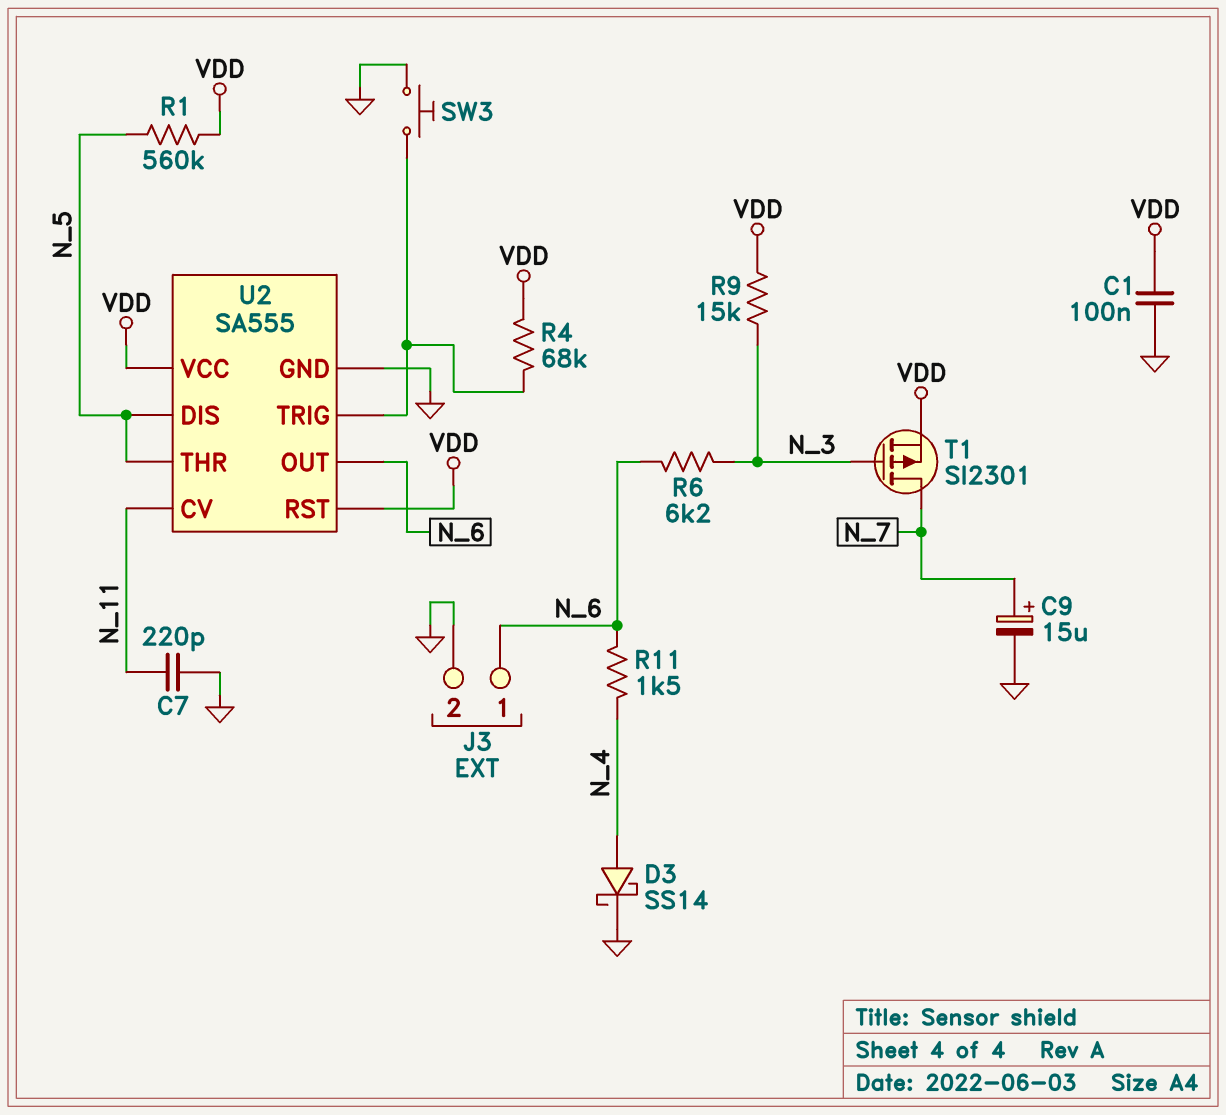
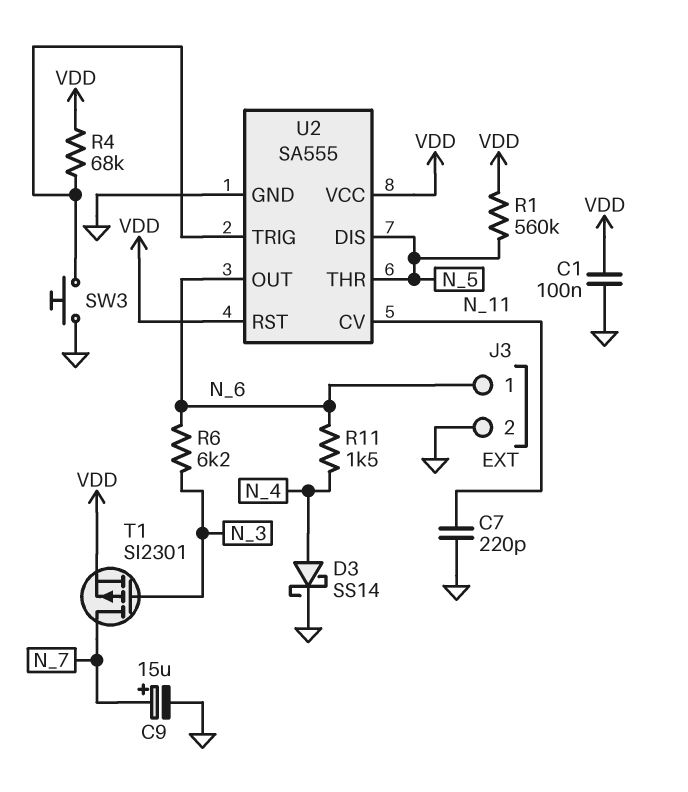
R9: 15k (N_3, VDD) -> none

